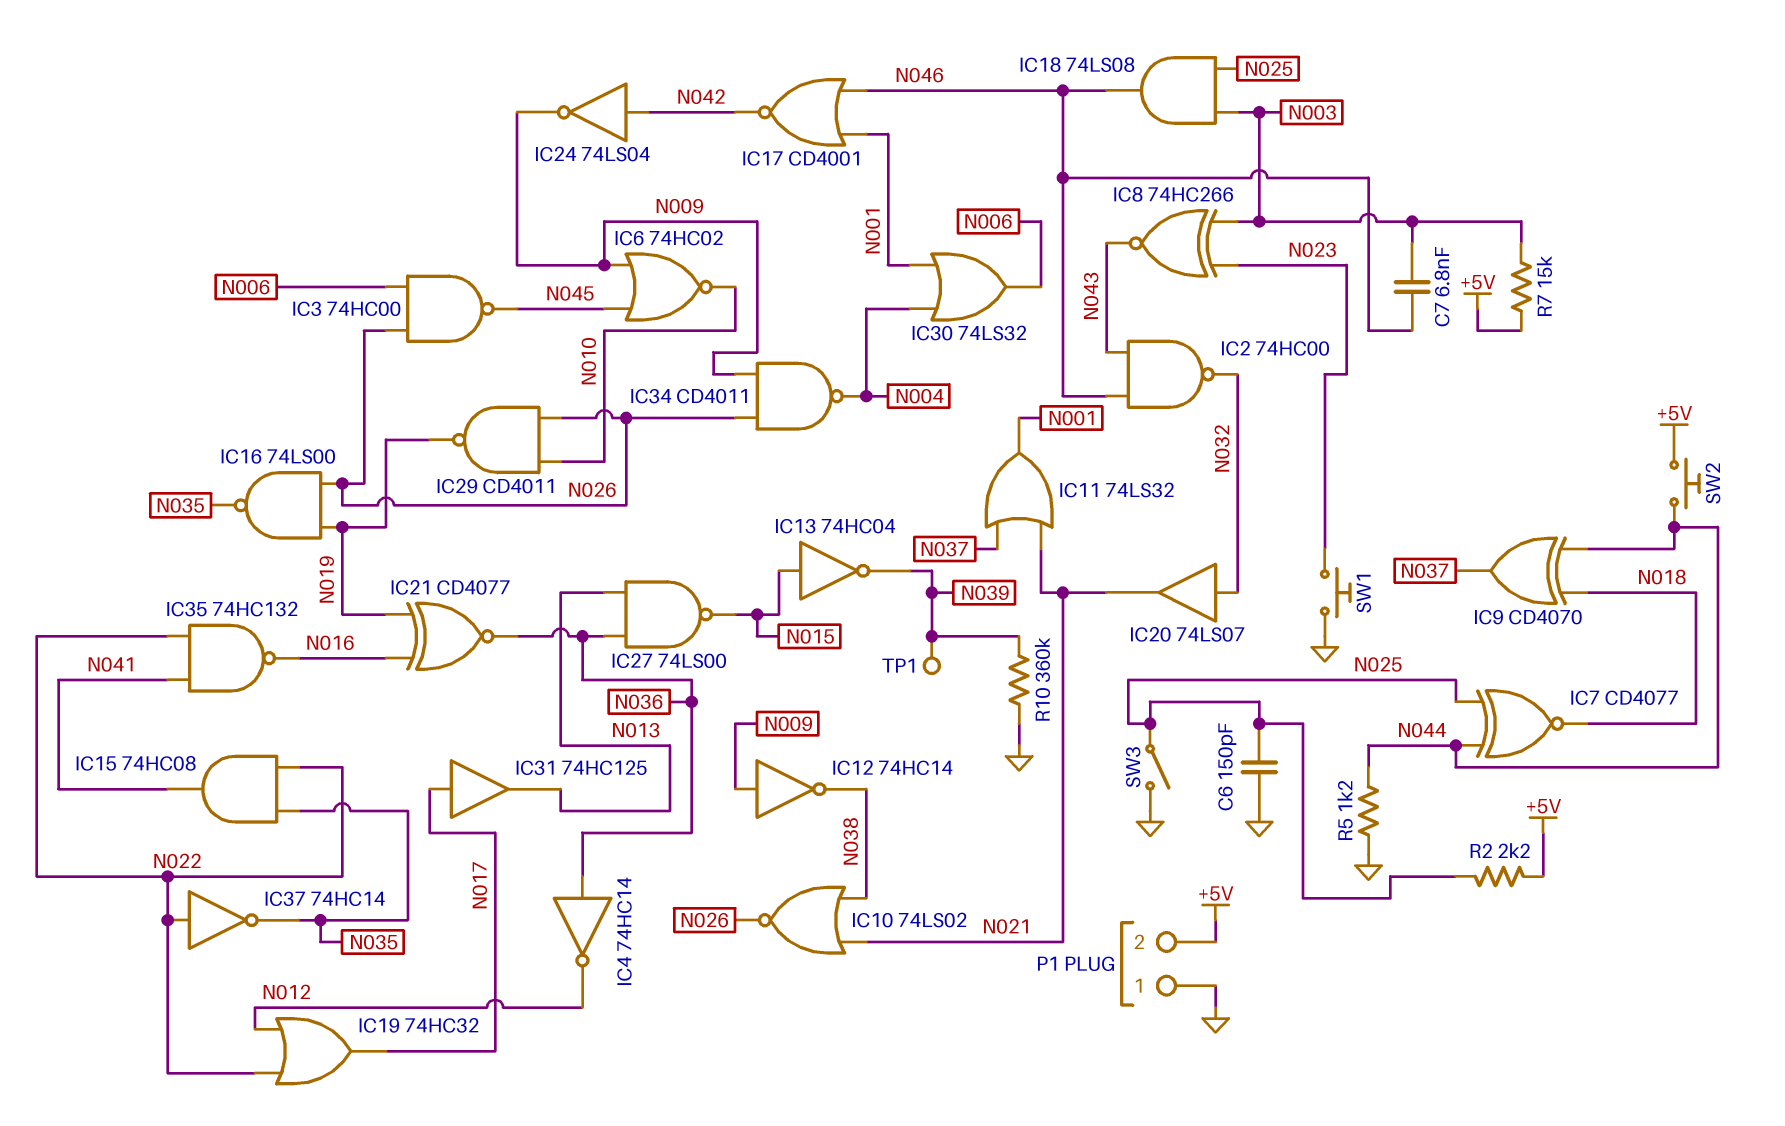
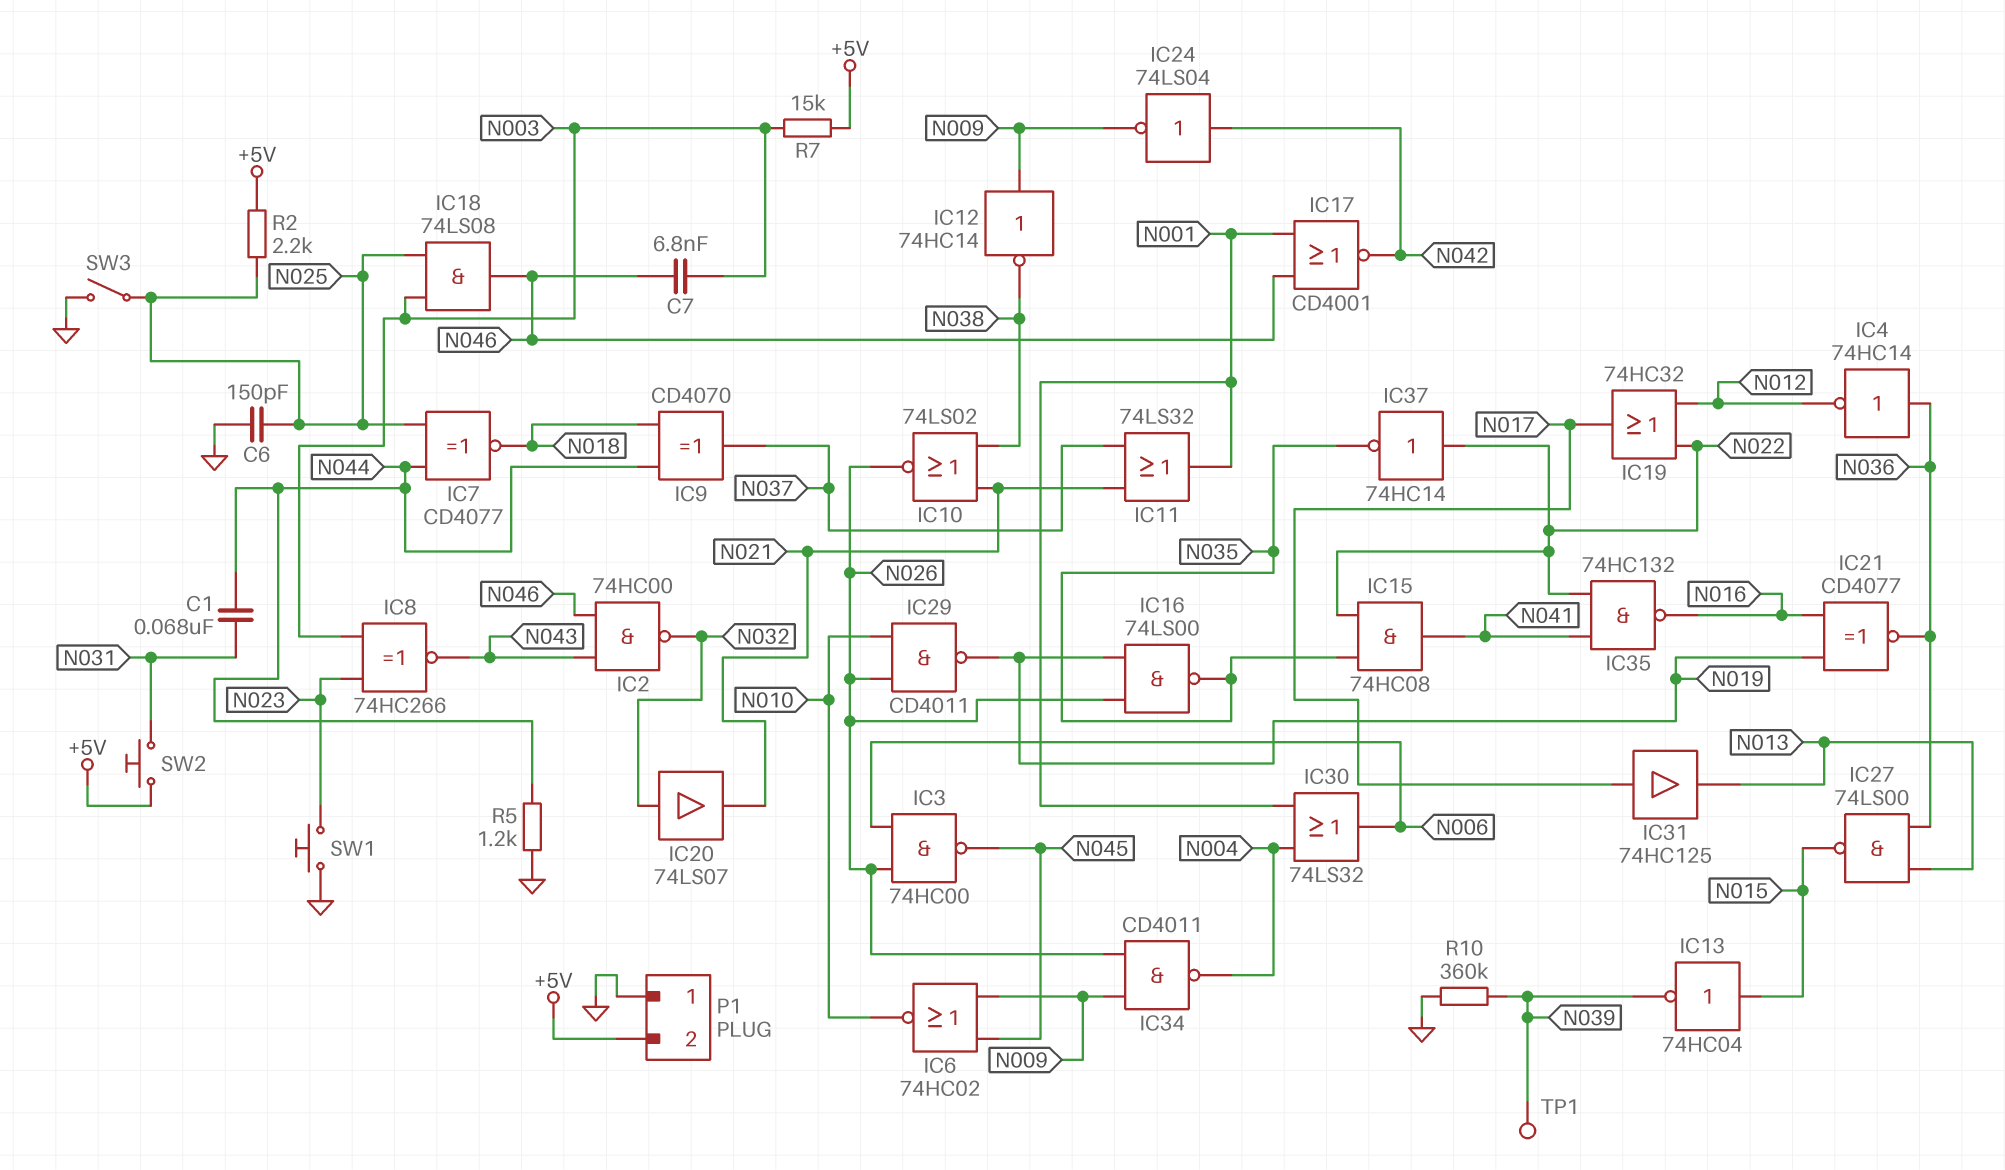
C1: none -> 68nF (N031, N044)
SW2: button (+5V, N044) -> button (+5V, N031)

